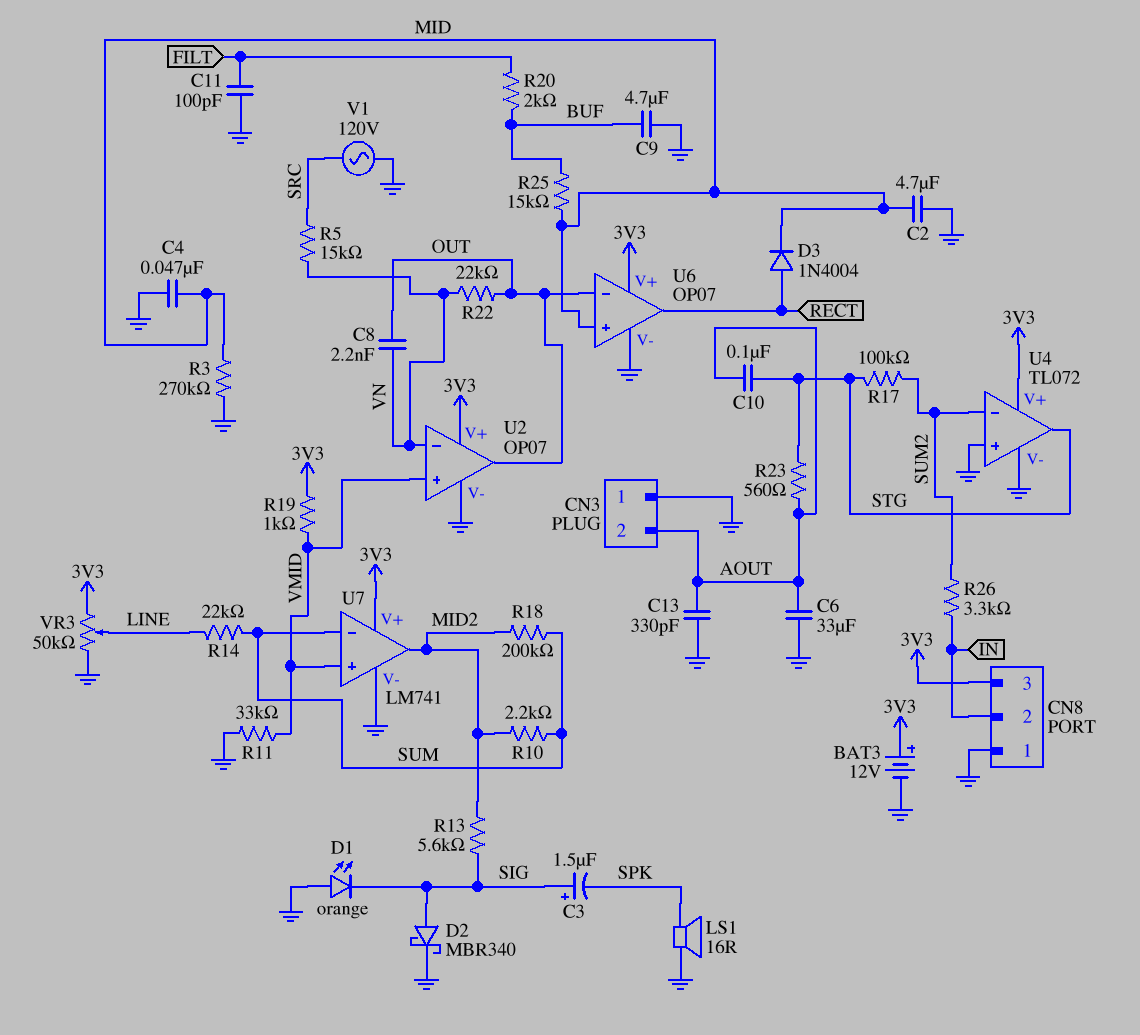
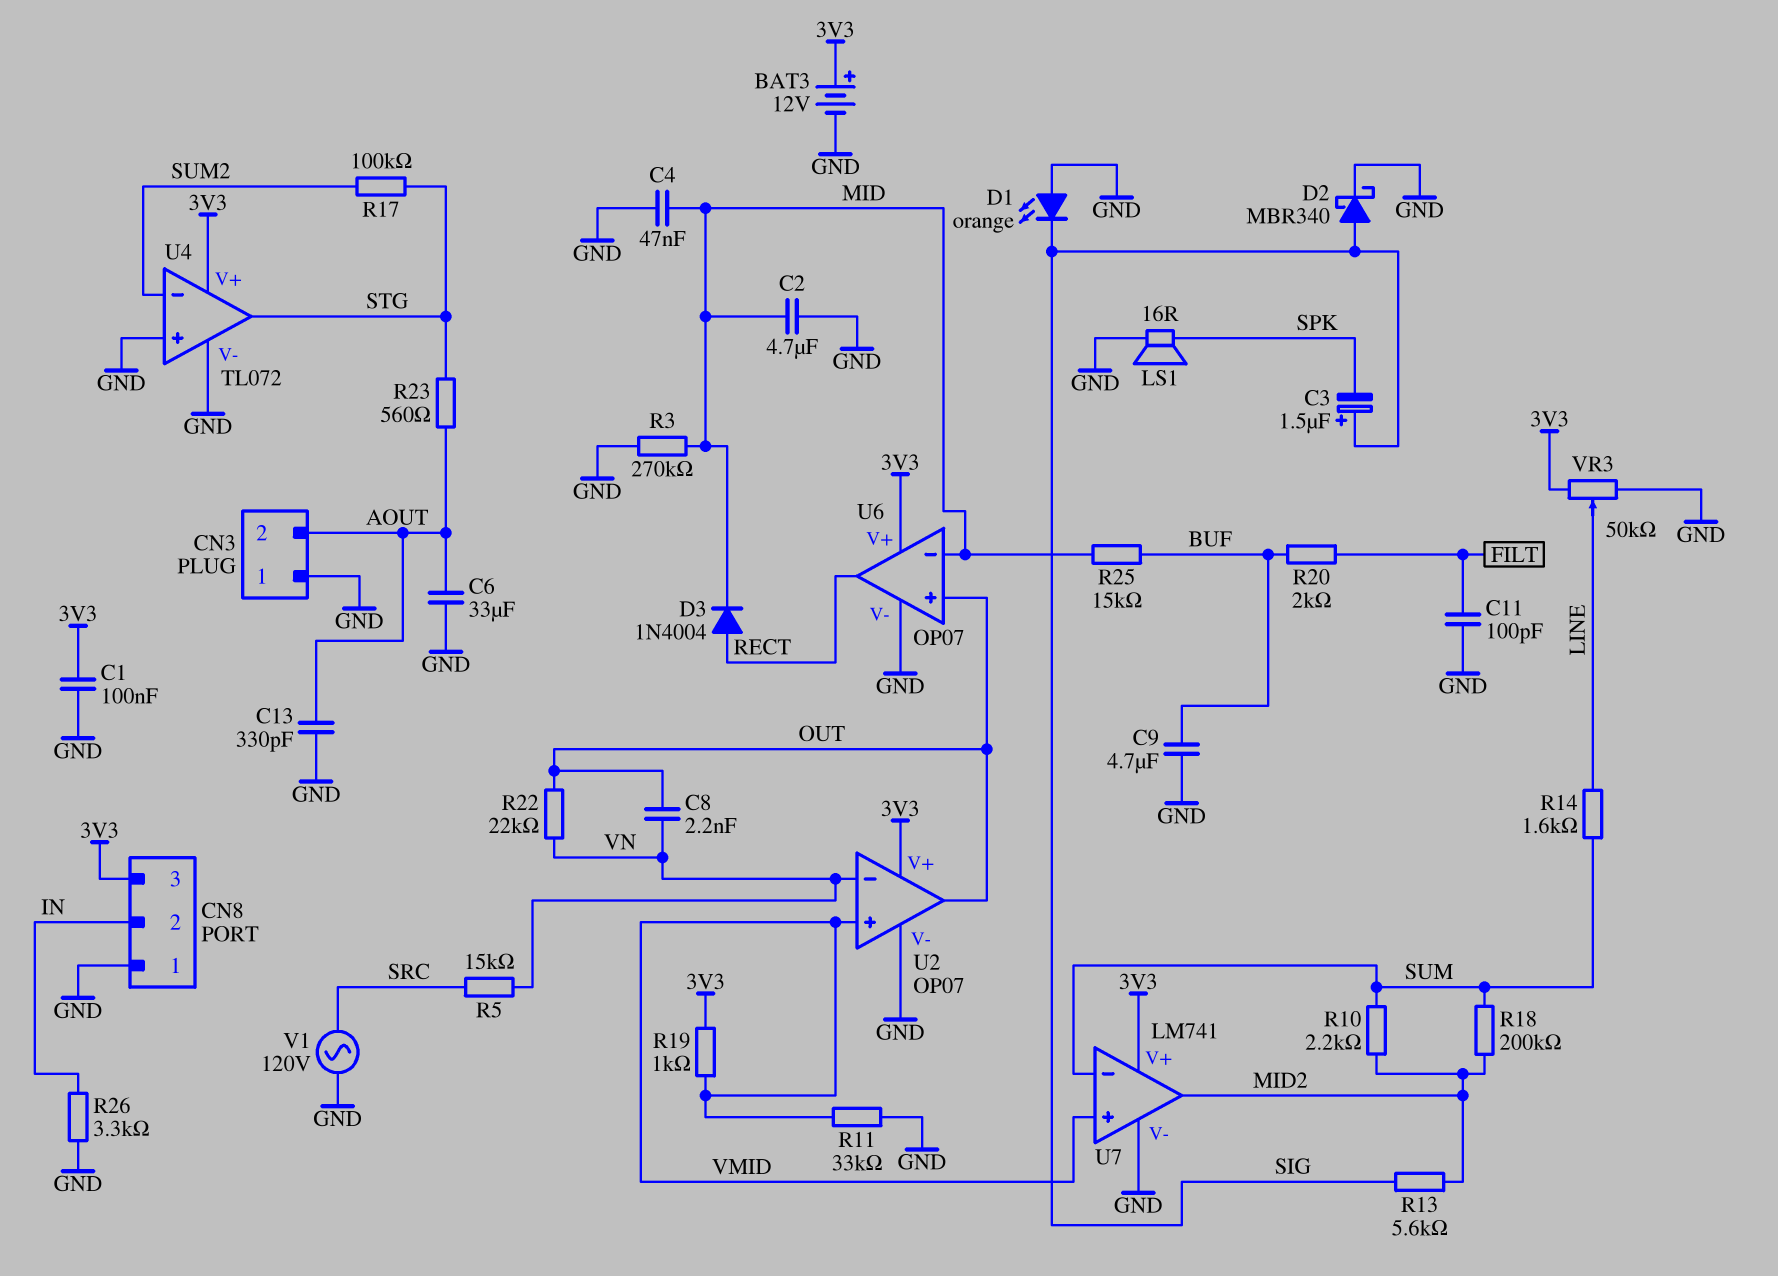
C1: none -> 100nF (3V3, GND)
C10: 100nF (AOUT, STG) -> none
R14: 22k (LINE, SUM) -> 1.6k (LINE, SUM)
R26: 3.3k (IN, SUM2) -> 3.3k (GND, IN)
U6 pin in+: MID -> OUT
U6 pin in-: OUT -> MID

